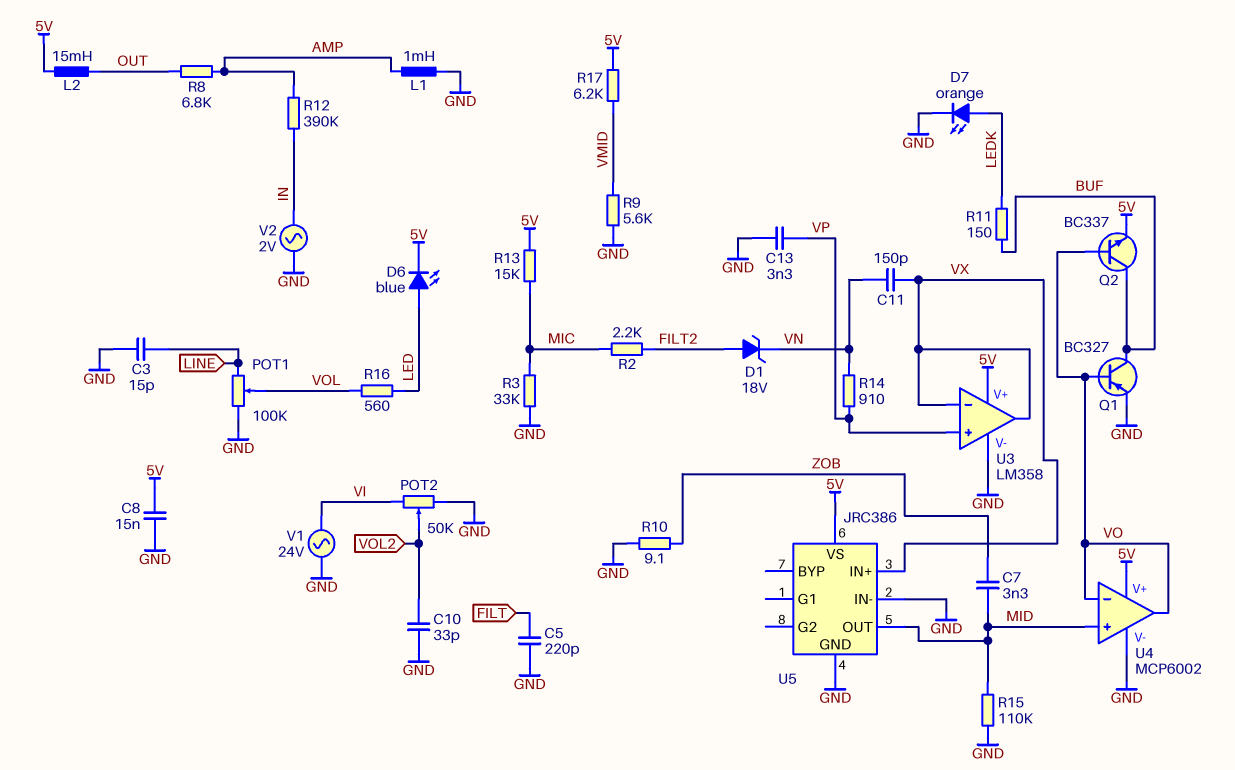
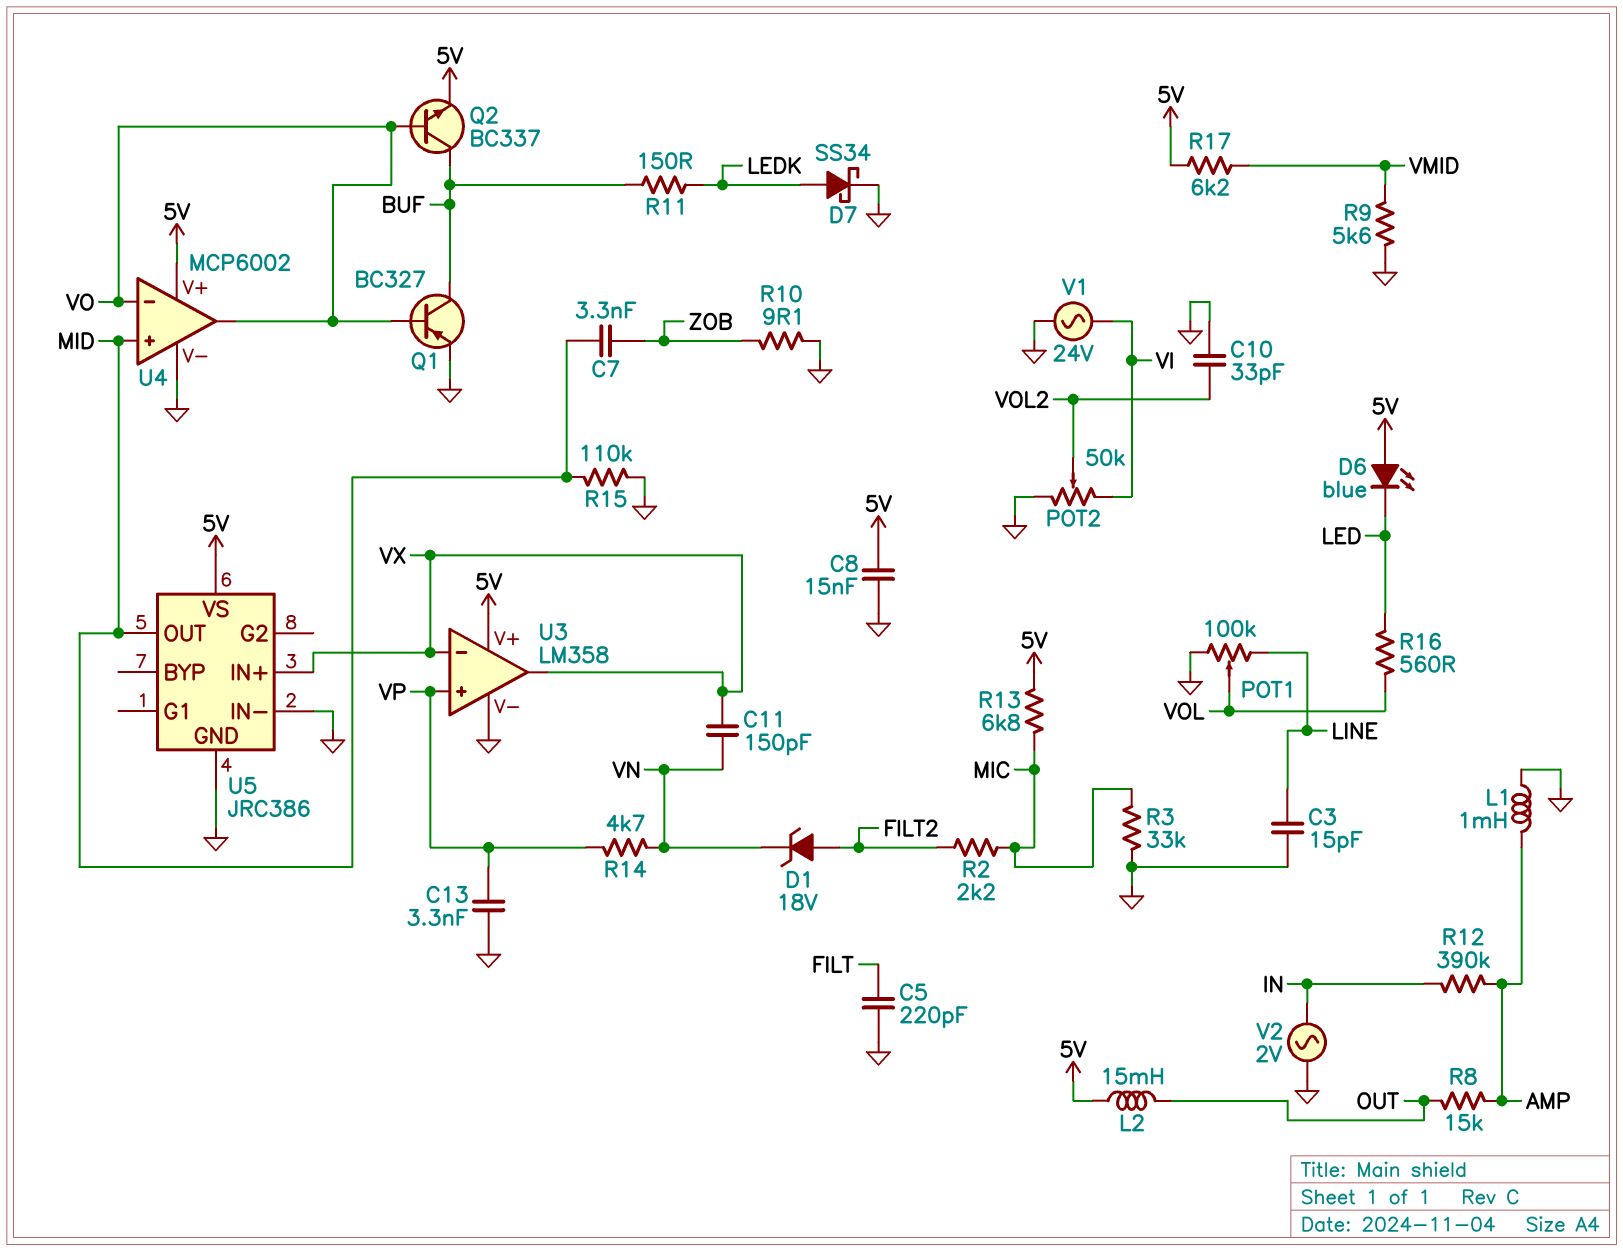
D6: LED blue (A LED, K 5V) -> LED blue (A 5V, K LED)
D7: LED orange (A LEDK, K GND) -> schottky SS34 (A LEDK, K GND)
R8: 6.8k (AMP, OUT) -> 15k (AMP, OUT)
R13: 15k (5V, MIC) -> 6.8k (5V, MIC)
R14: 910 (VN, VP) -> 4.7k (VN, VP)

